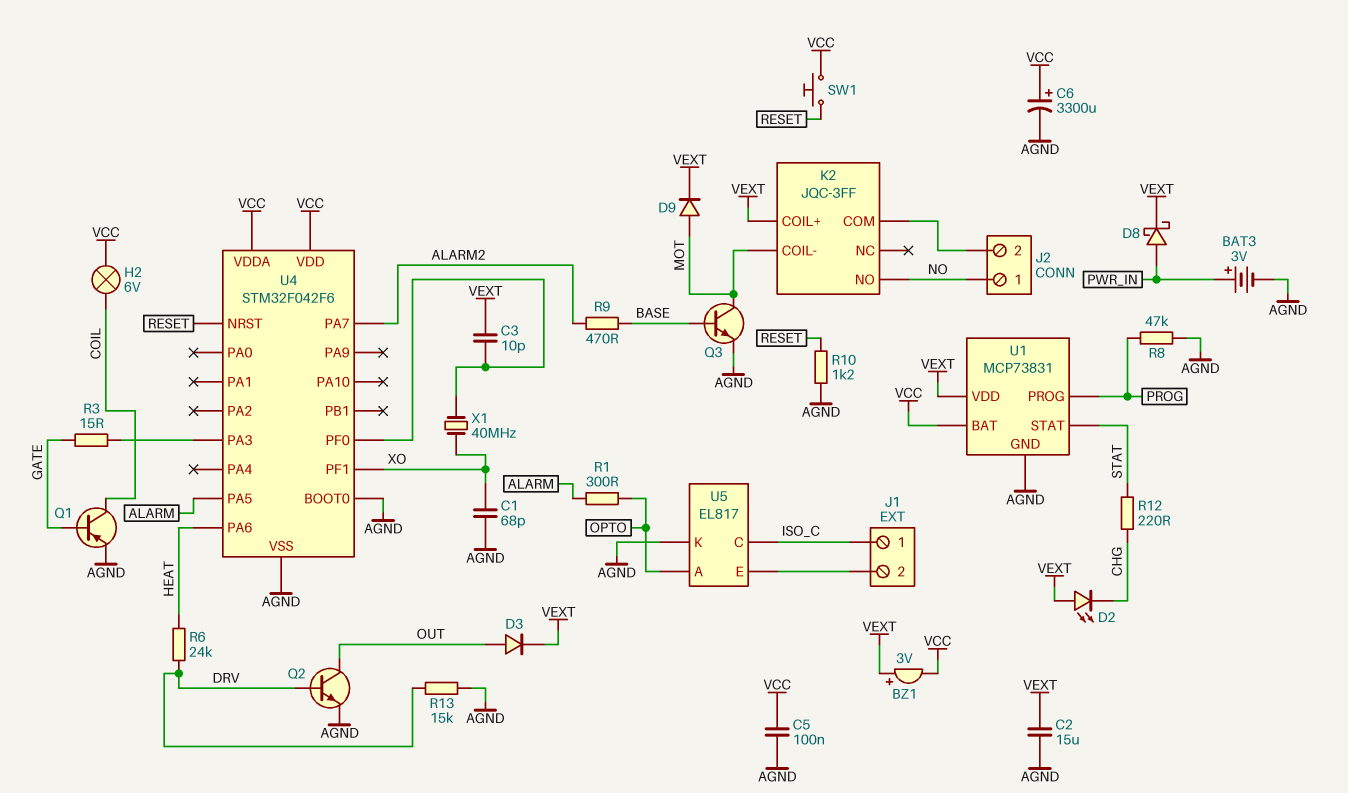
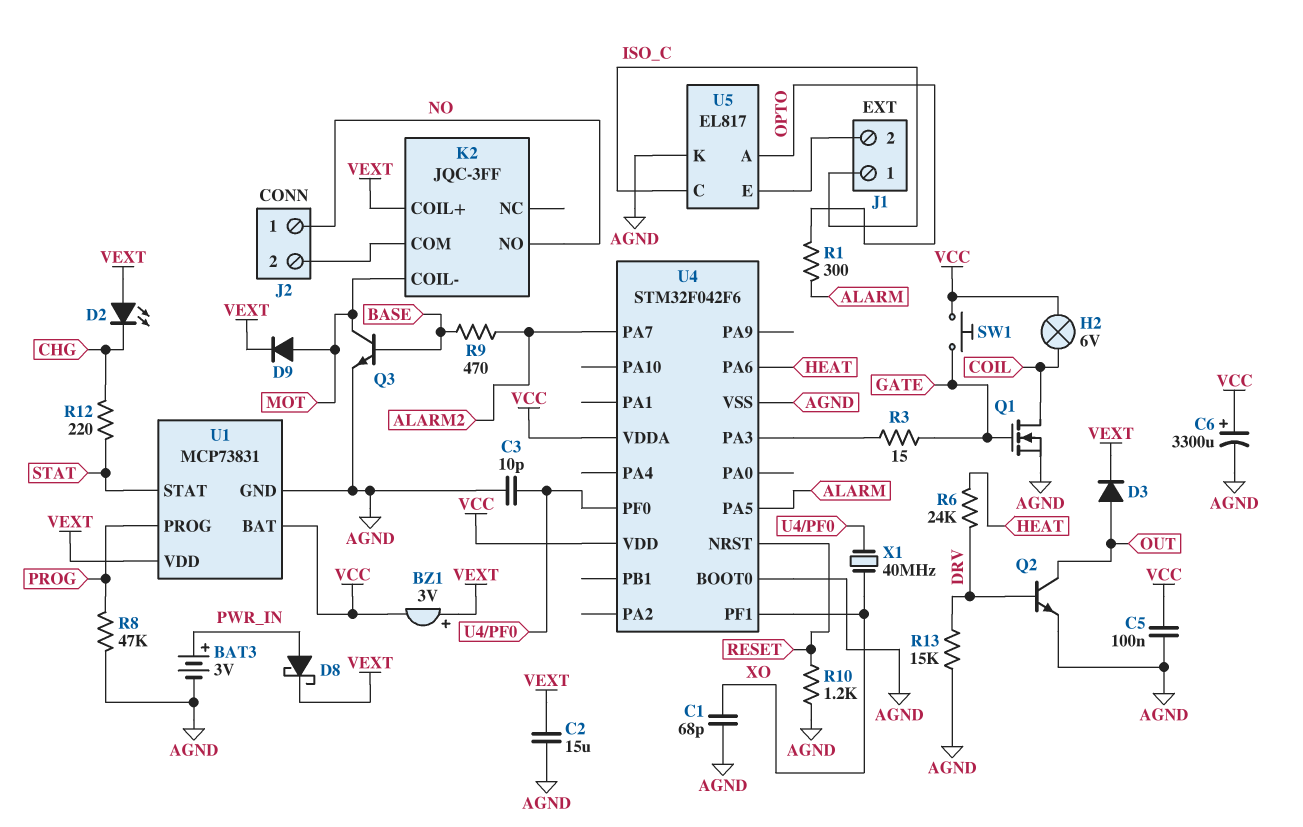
C3: 10pF (U4/PF0, VEXT) -> 10pF (AGND, U4/PF0)
Q1: PNP (B GATE, C COIL, E AGND) -> NMOS (G GATE, D COIL, S AGND)
SW1: button (RESET, VCC) -> button (GATE, VCC)

